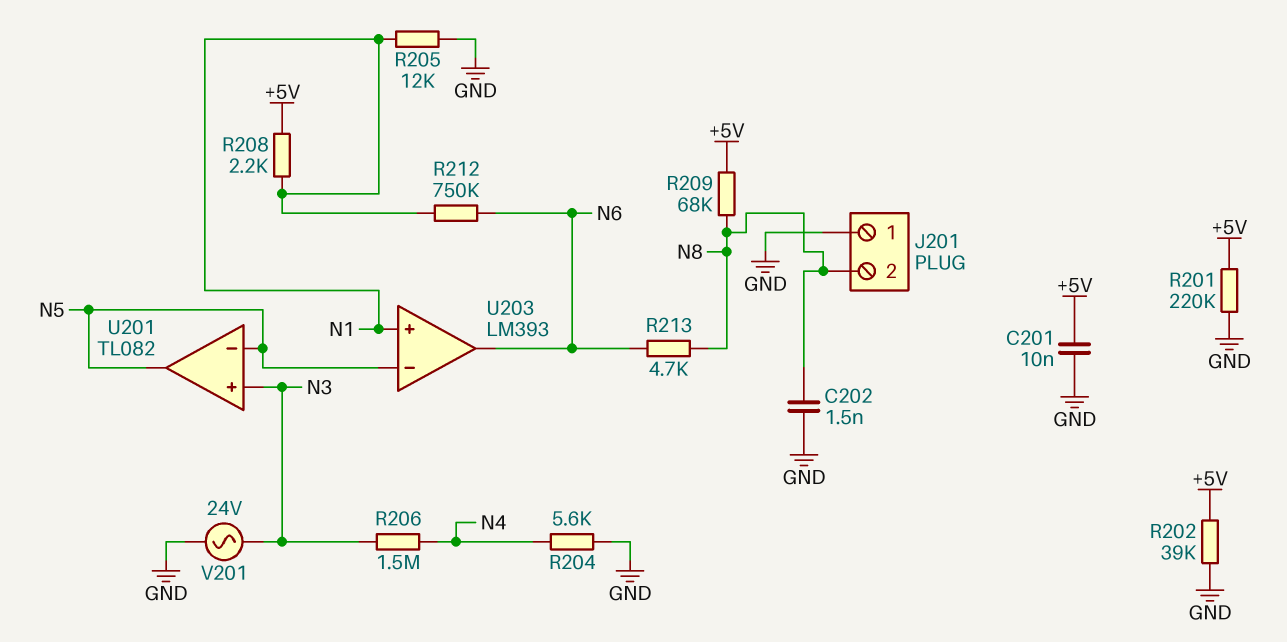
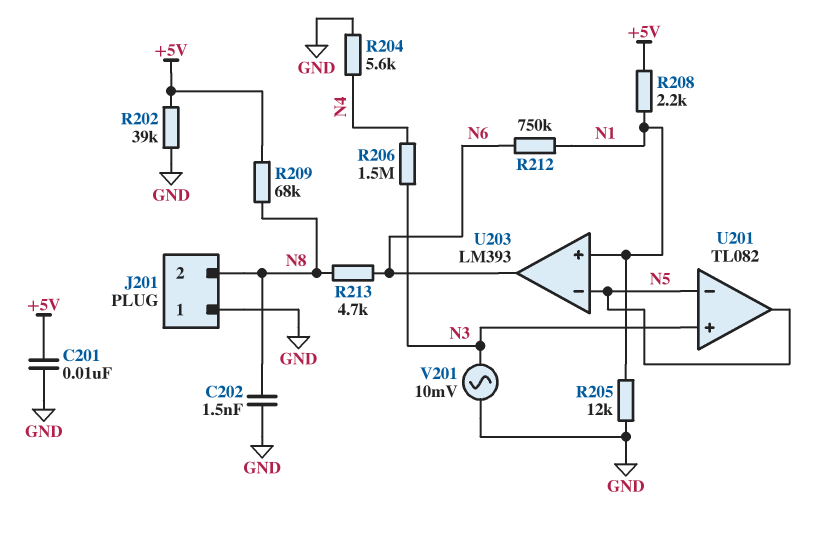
R201: 220k (+5V, GND) -> none
V201: AC 24V (GND, N3) -> AC 10mV (GND, N3)

